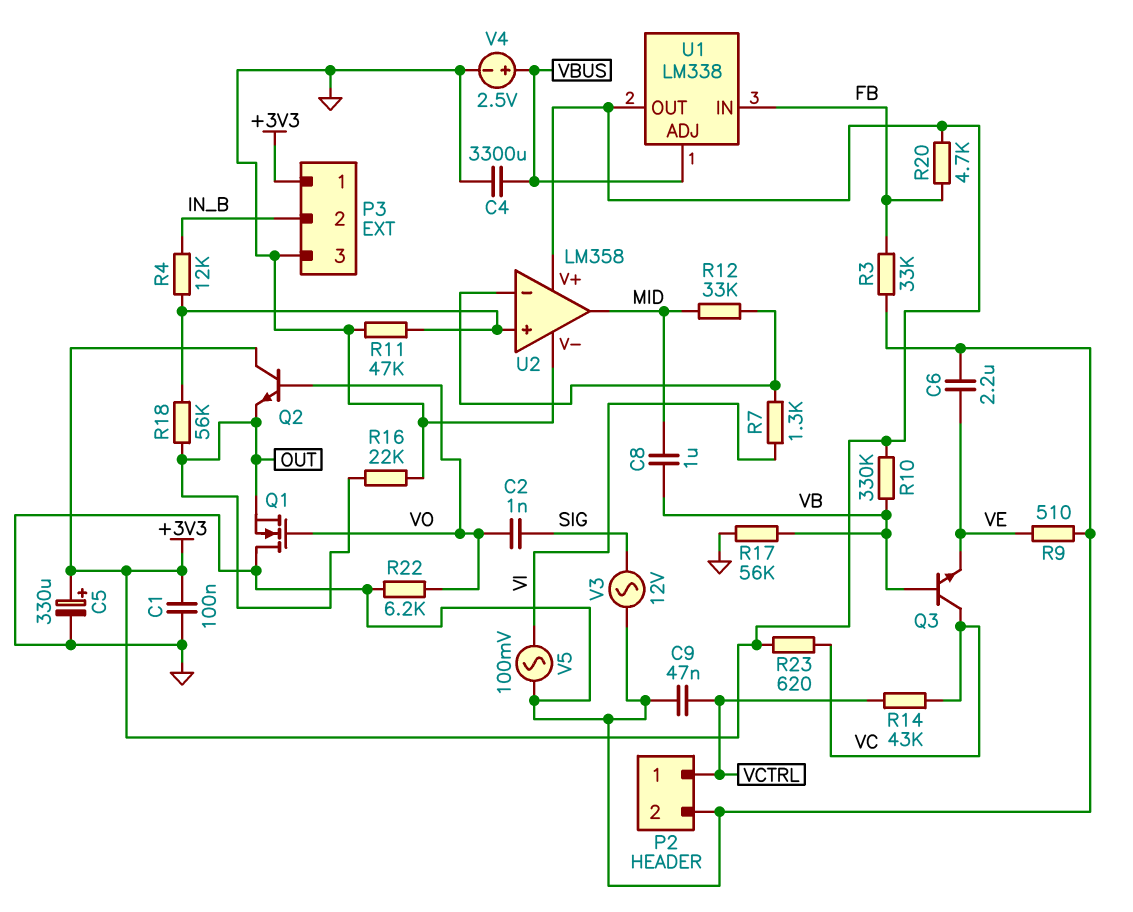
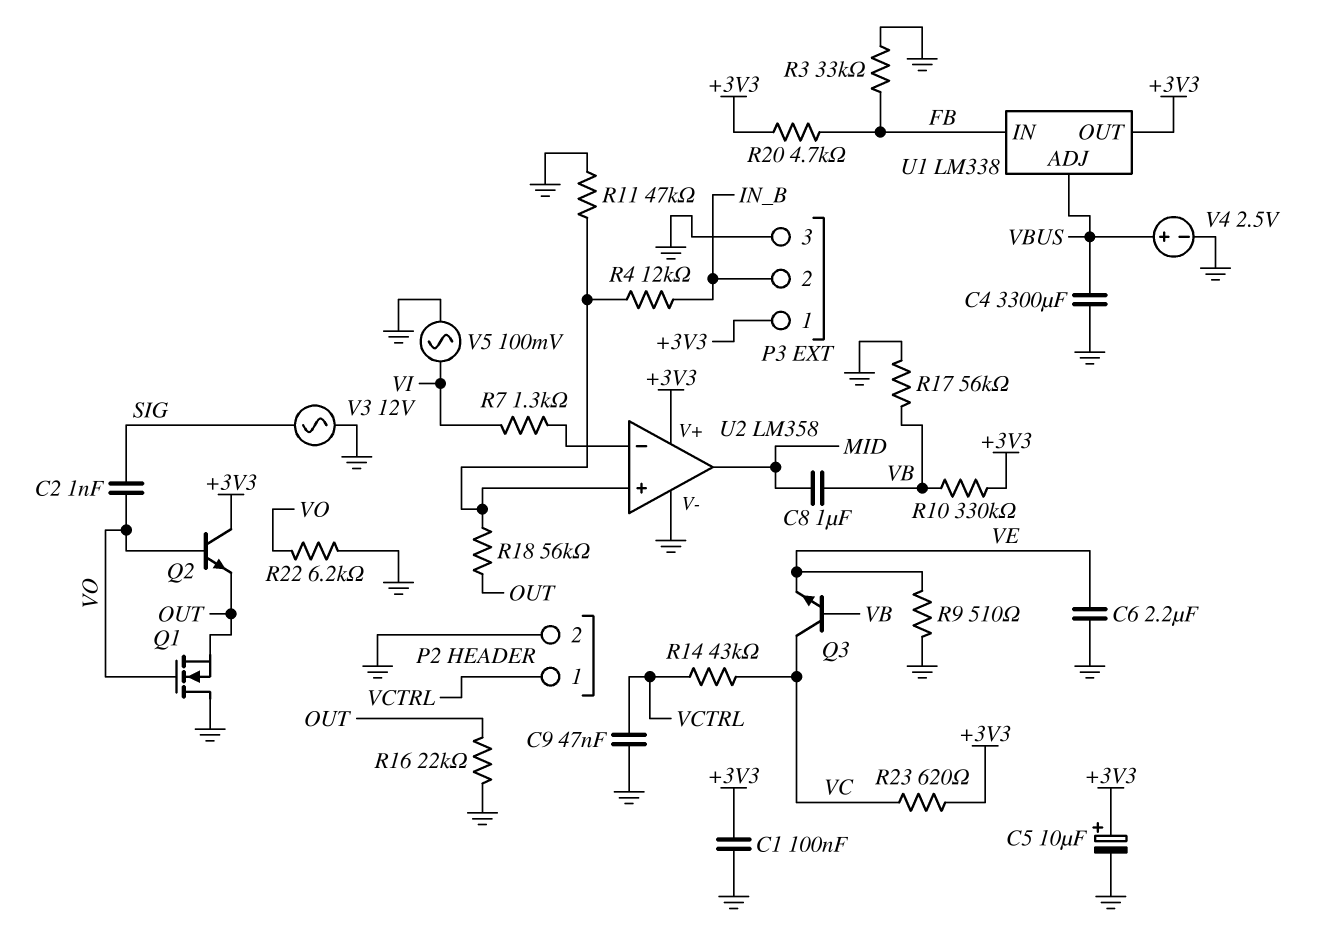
C5: 330uF (plus +3V3, minus GND) -> 10uF (plus +3V3, minus GND)
R12: 33k (MID, U2/in-) -> none

